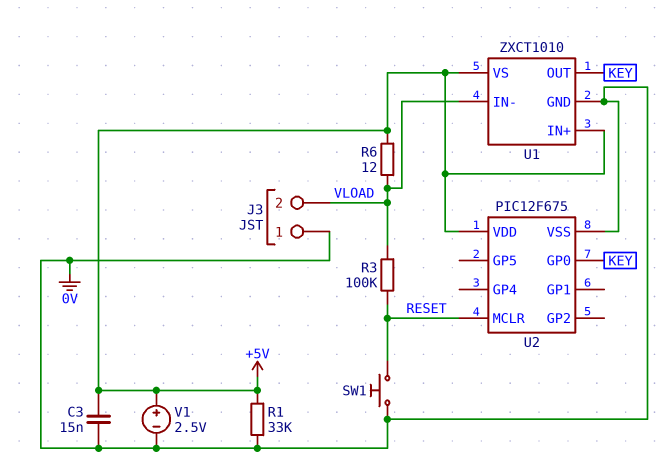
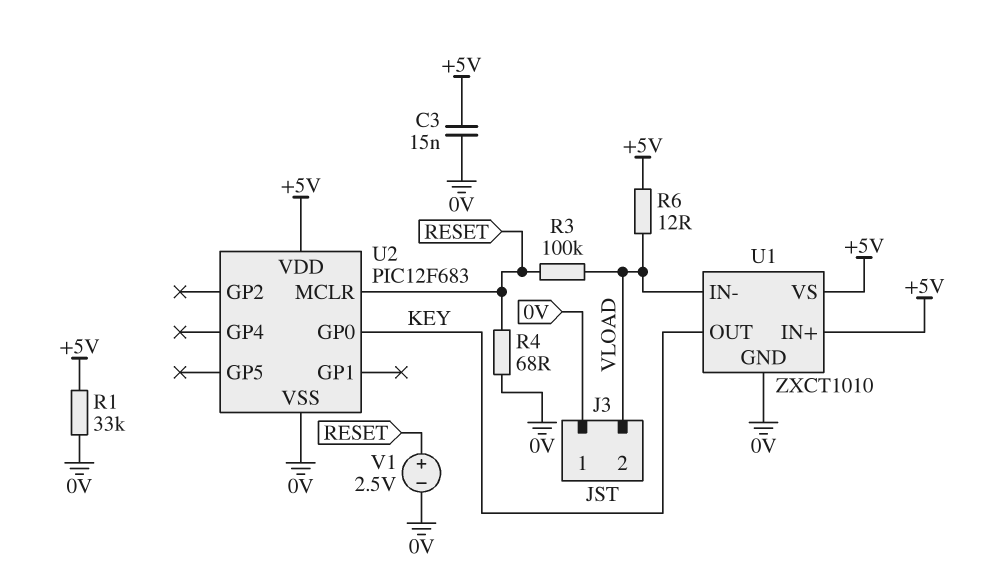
R4: none -> 68 (0V, RESET)
SW1: button (0V, RESET) -> none
U2: PIC12F675 -> PIC12F683
V1: 2.5V (plus +5V, minus 0V) -> 2.5V (plus RESET, minus 0V)

